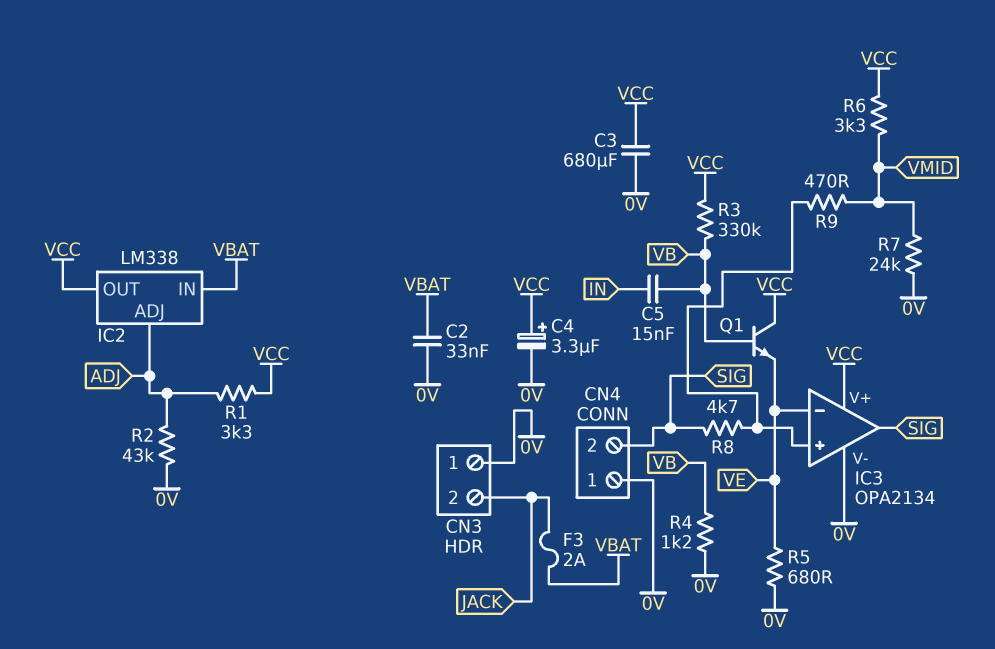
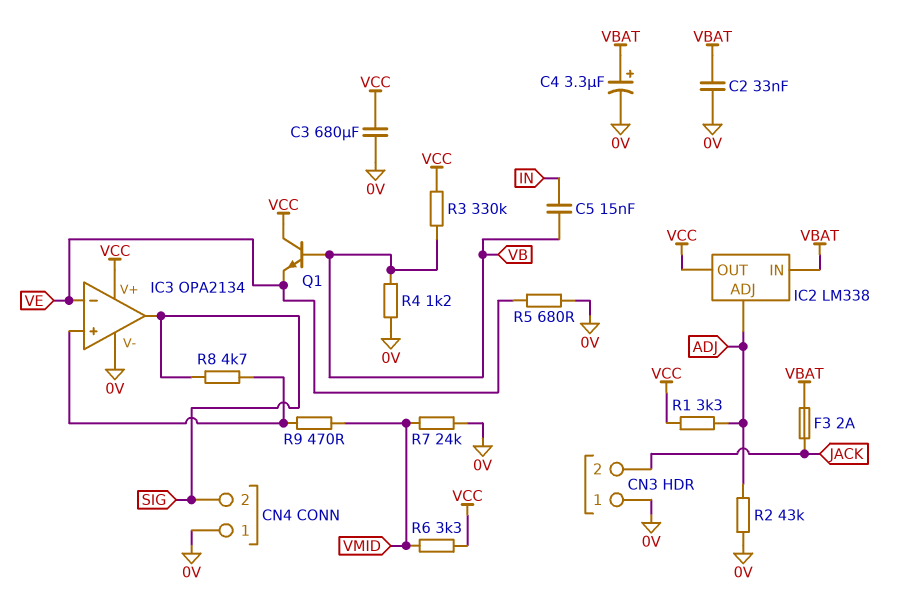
C4: 3.3uF (plus VCC, minus 0V) -> 3.3uF (plus VBAT, minus 0V)

